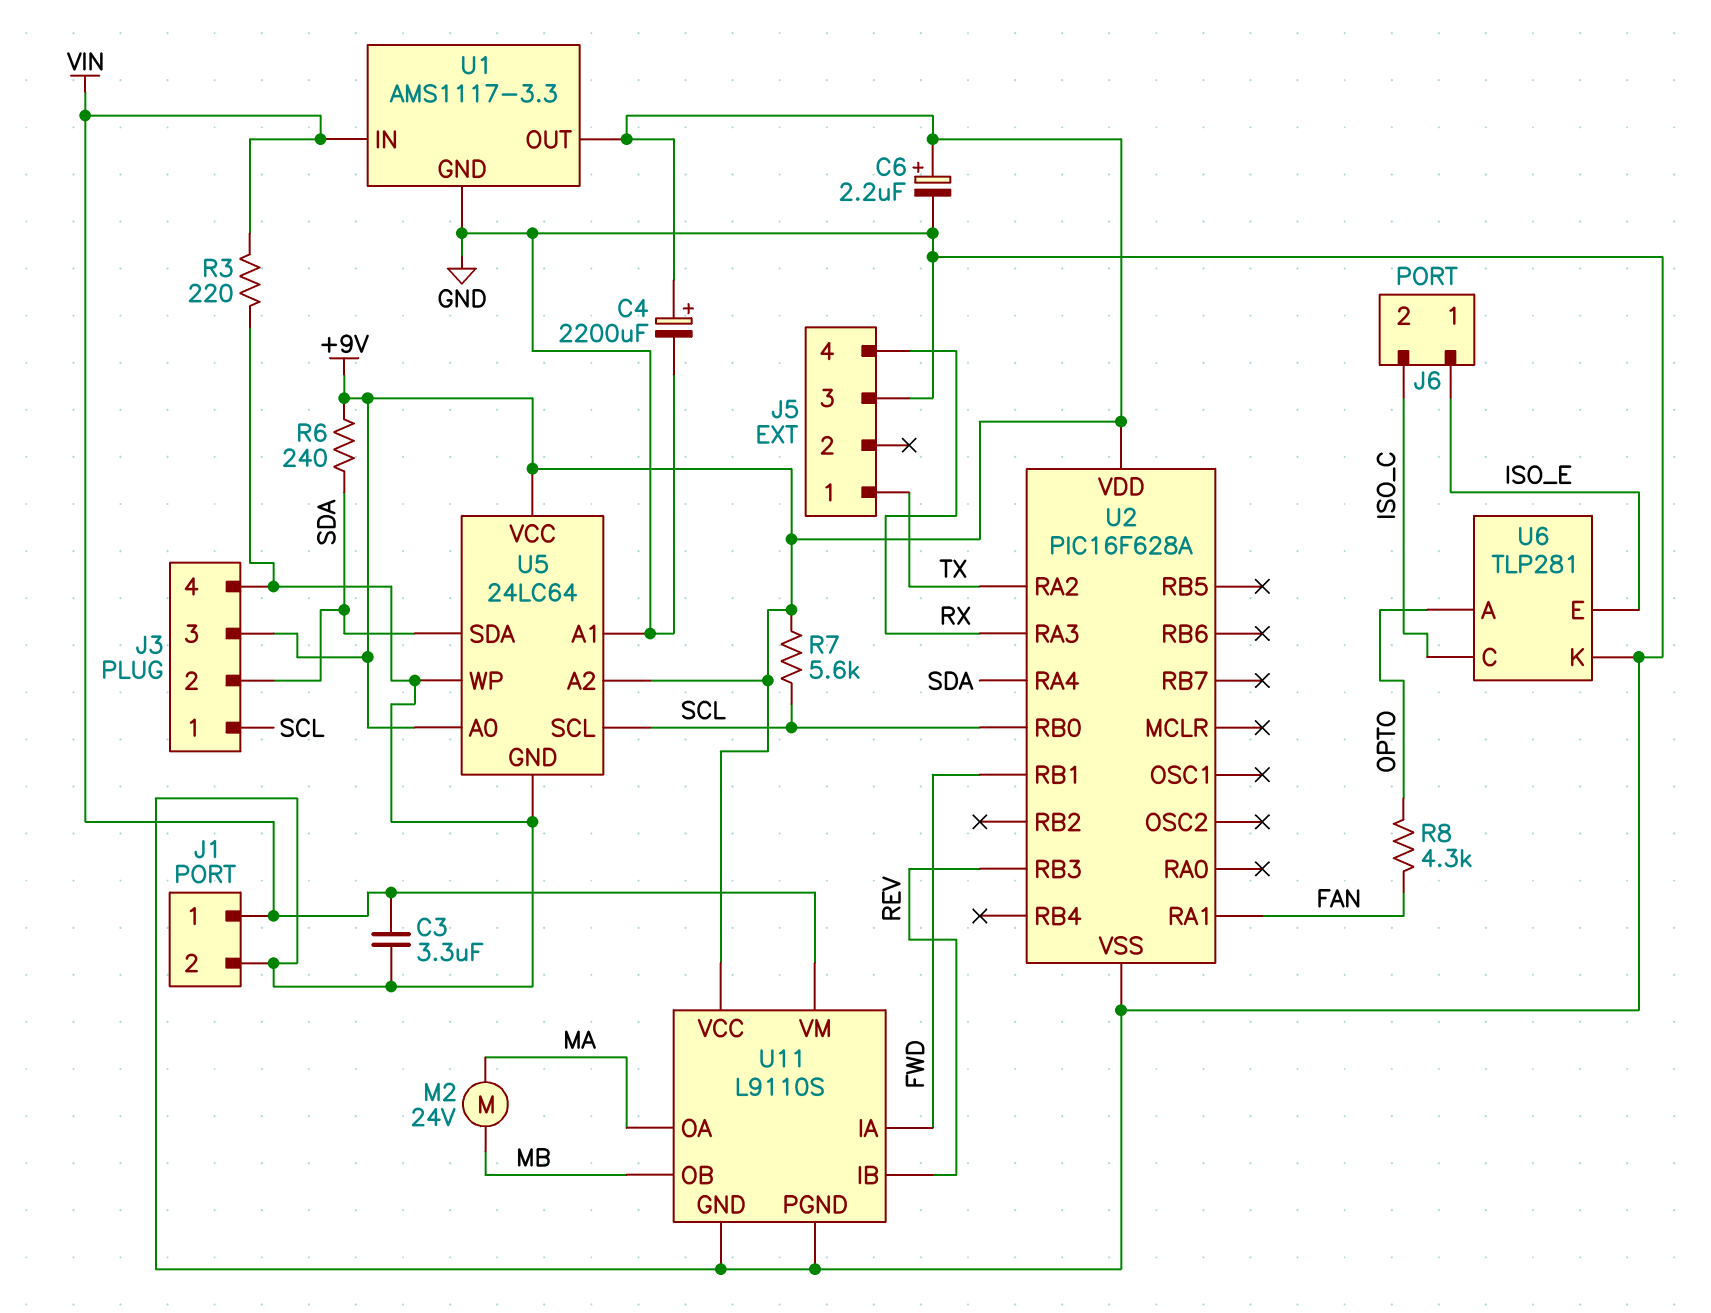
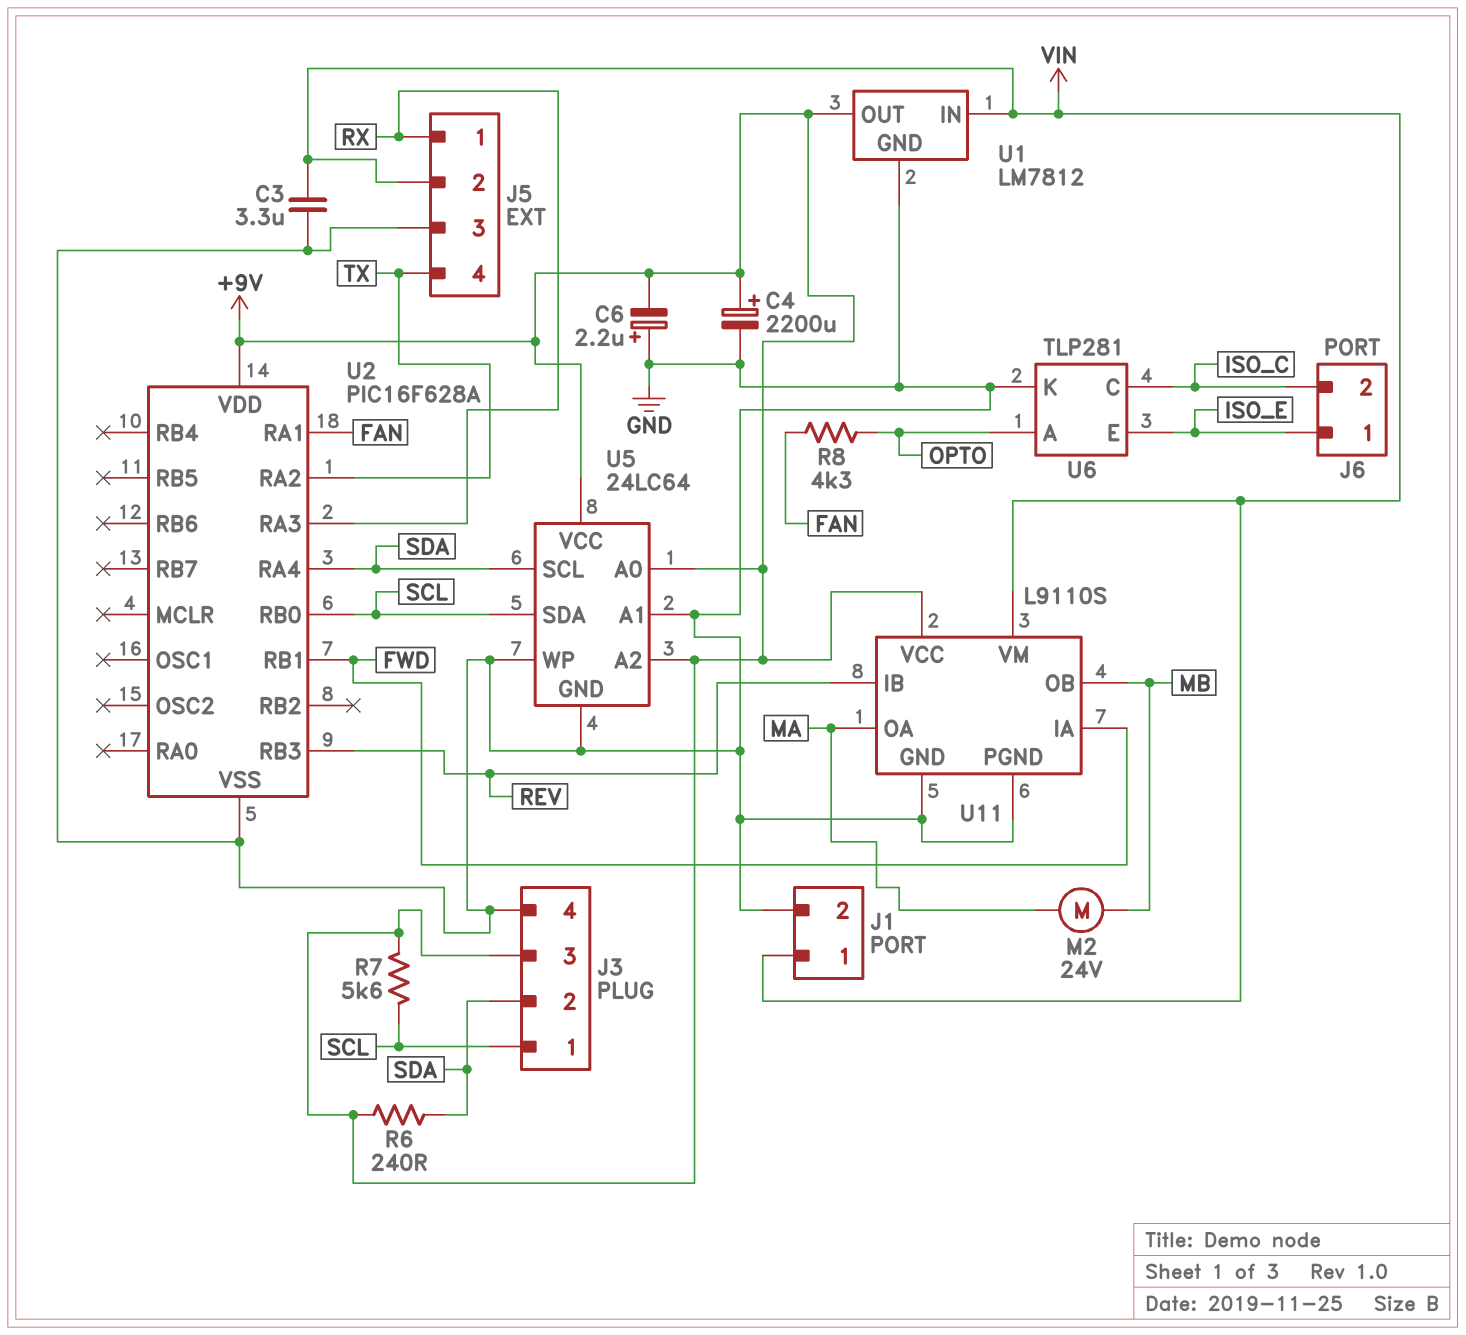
C6: 2.2uF (plus +9V, minus GND) -> 2.2uF (plus GND, minus +9V)
J5 pin 1: TX -> RX
J5 pin 2: none -> VIN
J5 pin 4: RX -> TX
R3: 220 (GND, VIN) -> none
U1: AMS1117-3.3 -> LM7812
U5 pin SCL: SCL -> SDA
U5 pin SDA: SDA -> SCL

